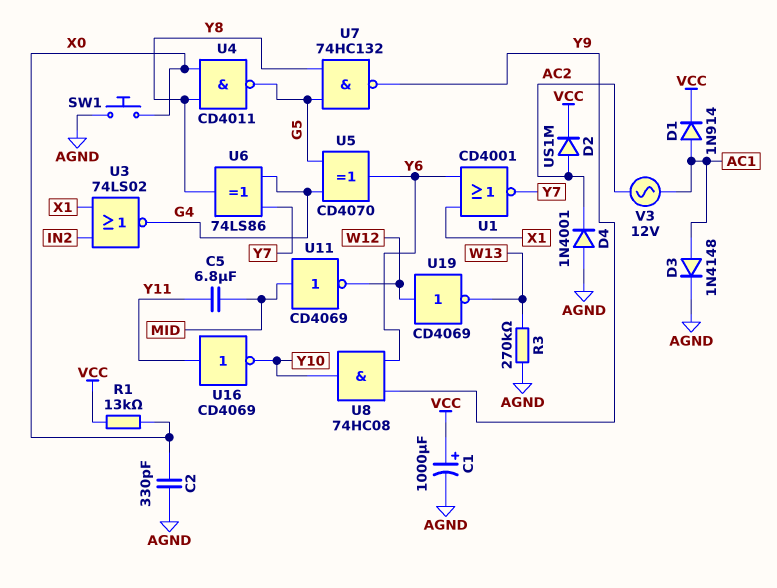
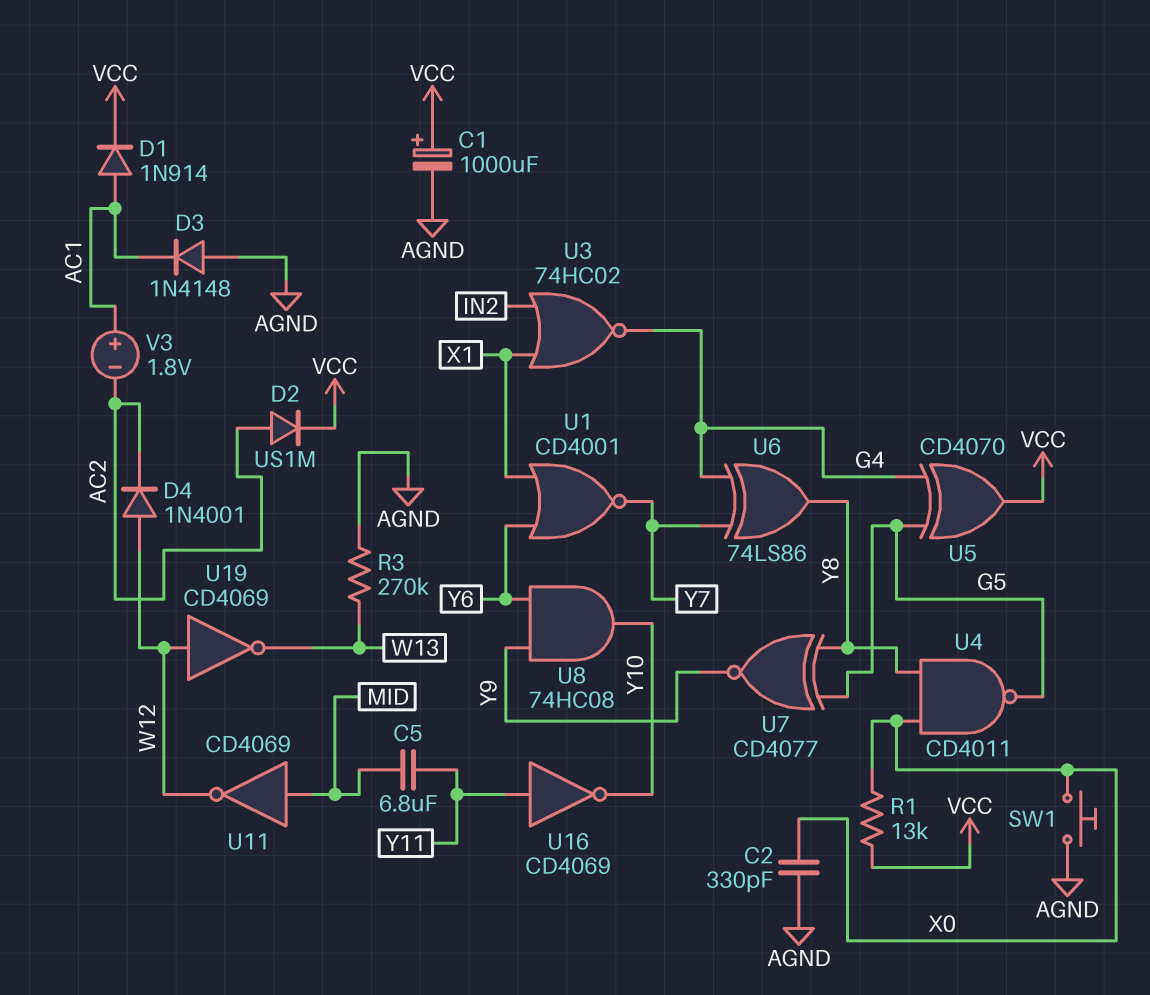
D3: diode 1N4148 (A AC1, K AGND) -> diode 1N4148 (A AGND, K AC1)
D4: diode 1N4001 (A AGND, K AC2) -> diode 1N4001 (A W12, K AC2)
U3: NOR 74LS02 (in IN2, in X1, out G4) -> NOR 74HC02 (in IN2, in X1, out G4)
U5: XOR CD4070 (in G4, in G5, out Y6) -> XOR CD4070 (in G4, in G5, out VCC)
U7: NAND 74HC132 (in G5, in Y8, out Y9) -> XNOR CD4077 (in G5, in Y8, out Y9)
V3: AC 12V (AC1, AC2) -> 1.8V (plus AC1, minus AC2)

